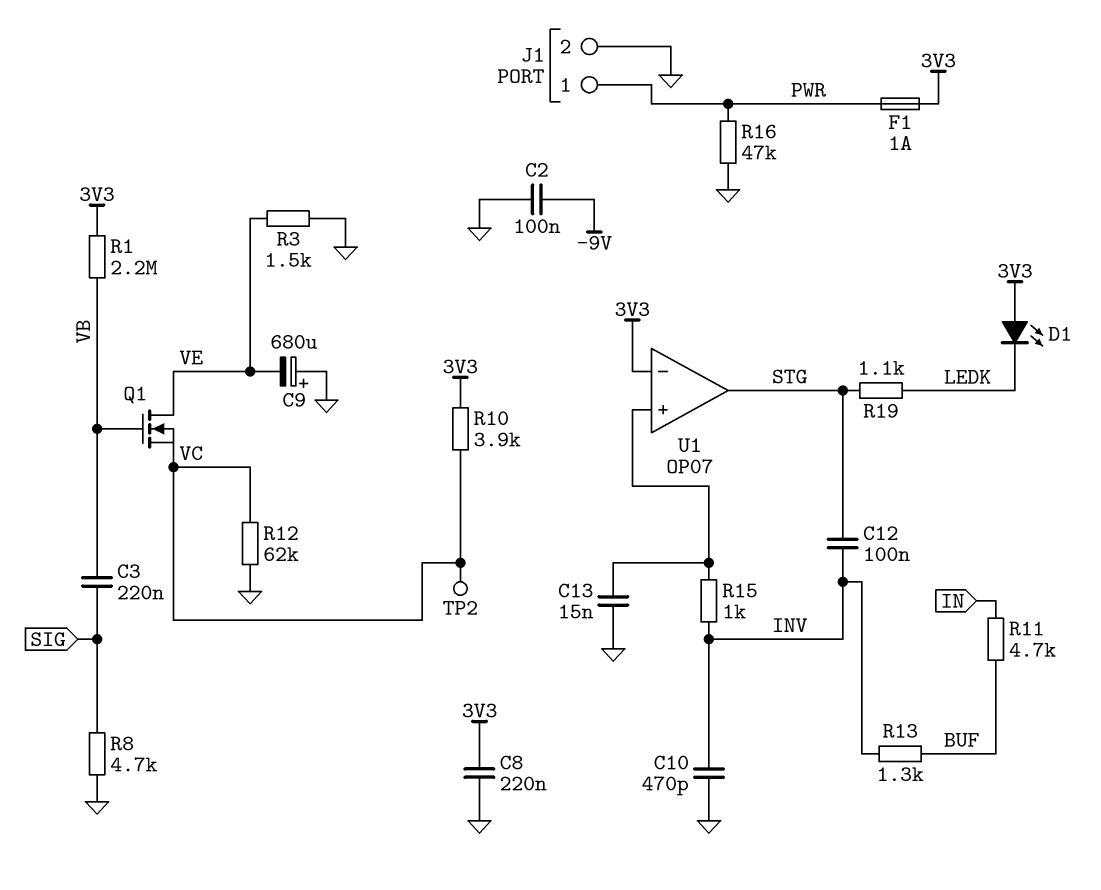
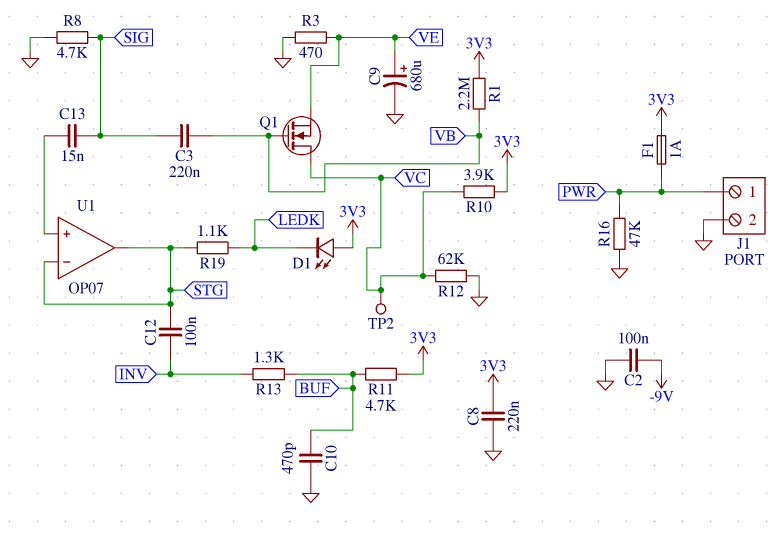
C9: 680uF (plus GND, minus VE) -> 680uF (plus VE, minus GND)
C10: 470pF (GND, INV) -> 470pF (BUF, GND)
C13: 15nF (GND, U1/in+) -> 15nF (SIG, U1/in+)
Q1: NMOS (G VB, D VE, S VC) -> NMOS (G VB, D VC, S VE)
R3: 1.5k (GND, VE) -> 470 (GND, VE)
R11: 4.7k (BUF, IN) -> 4.7k (3V3, BUF)
R15: 1k (INV, U1/in+) -> none
U1 pin in-: 3V3 -> STG

